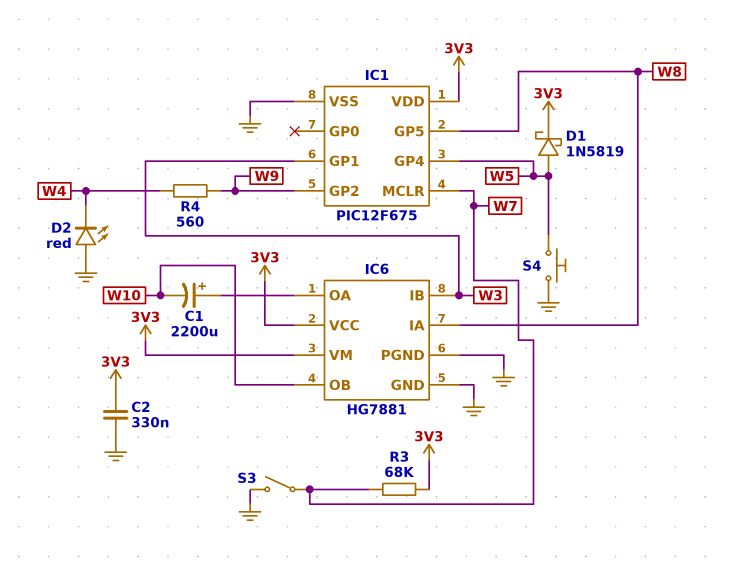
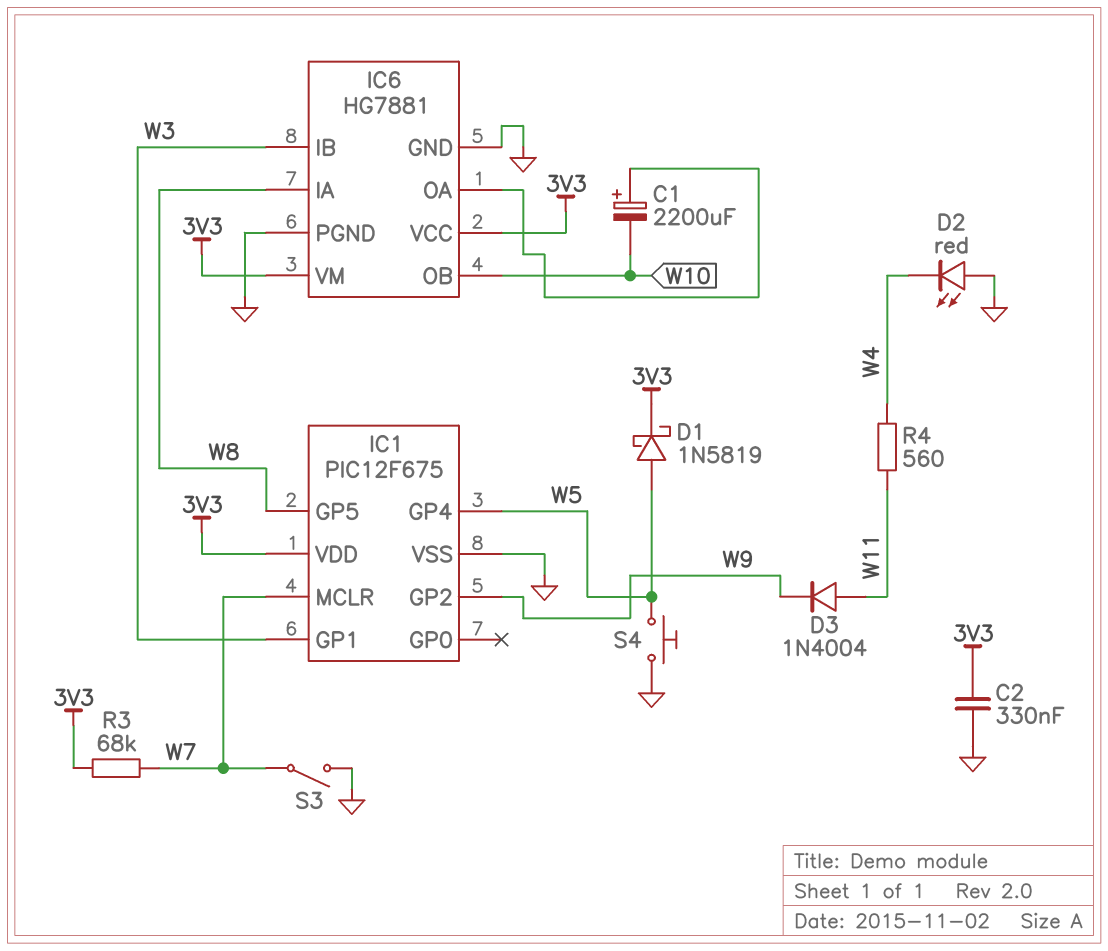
D3: none -> diode 1N4004 (A W11, K W9)
R4: 560 (W4, W9) -> 560 (W4, W11)

